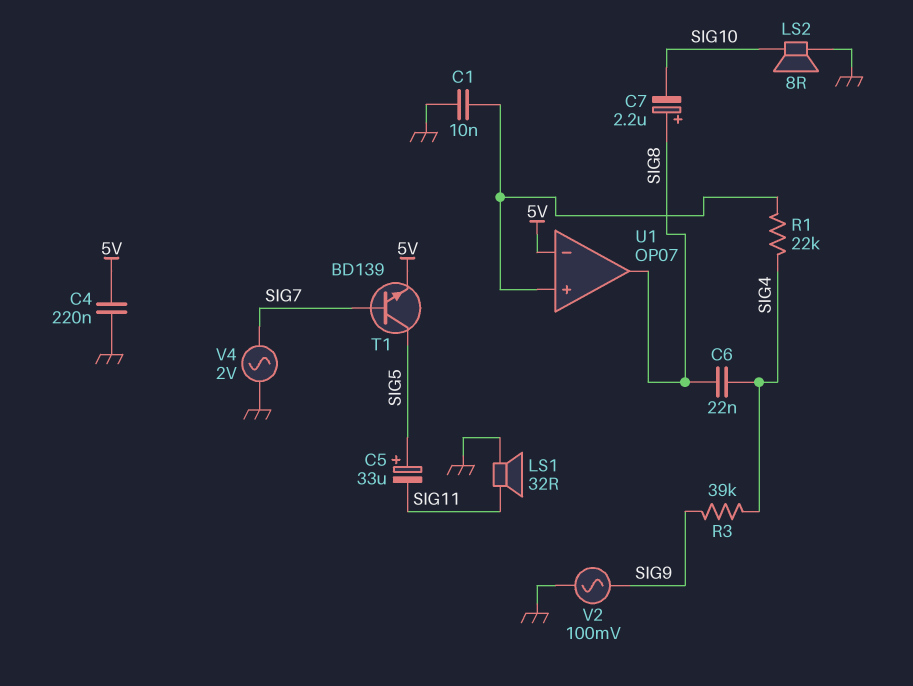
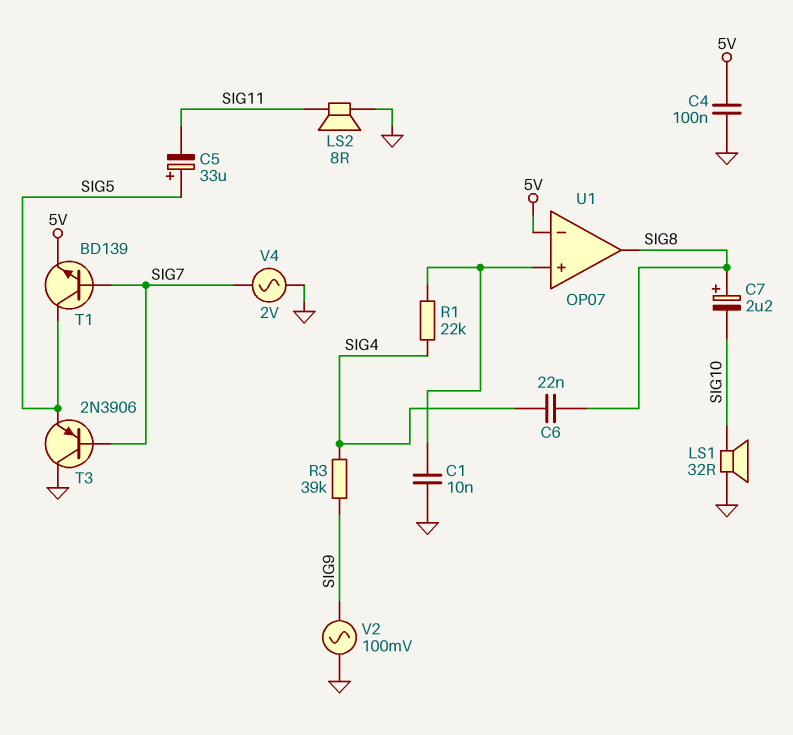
C4: 220nF (5V, GND) -> 100nF (5V, GND)
LS1: speaker 32R (GND, SIG11) -> speaker 32R (GND, SIG10)
LS2: speaker 8R (GND, SIG10) -> speaker 8R (GND, SIG11)
T3: none -> PNP 2N3906 (B SIG7, C GND, E SIG5)

